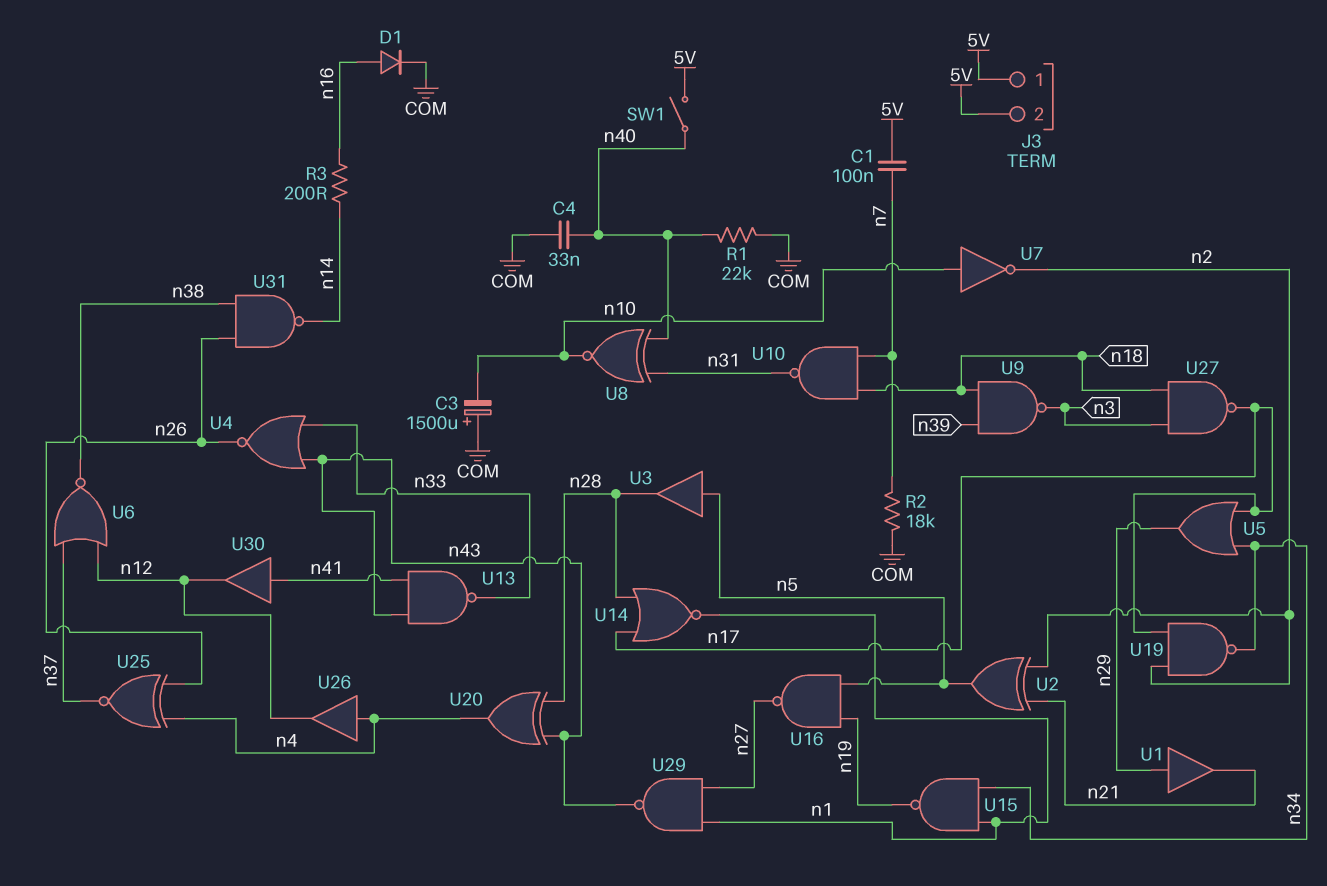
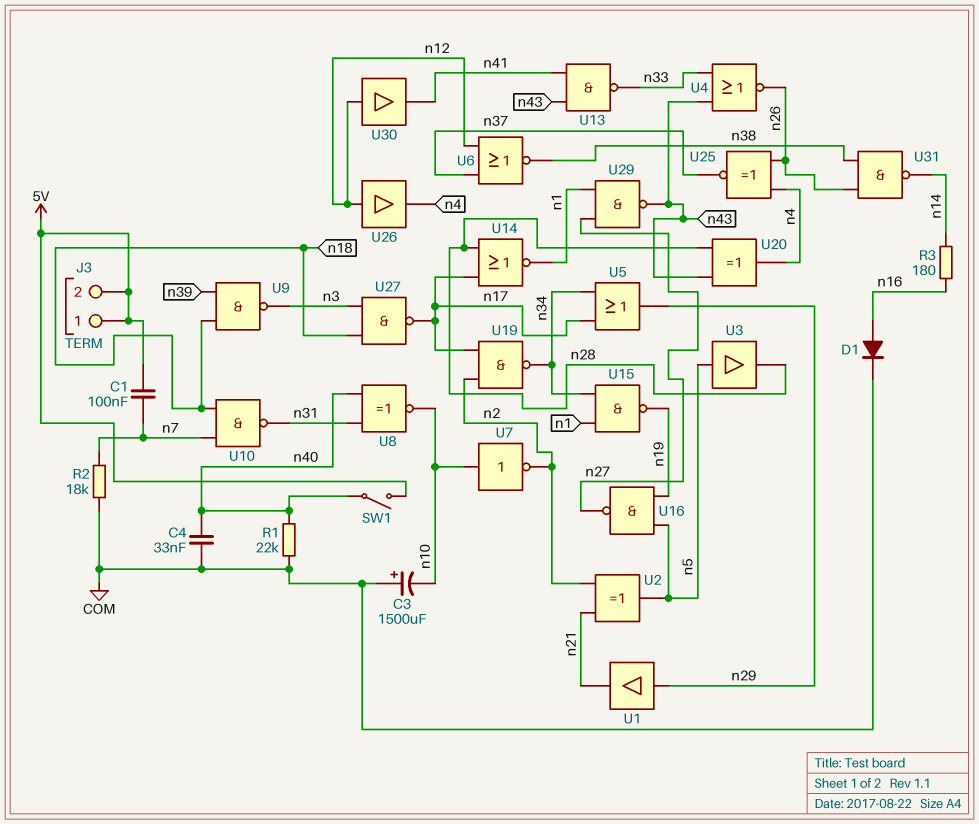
R3: 200 (n14, n16) -> 180 (n14, n16)
U26: buffer (in n4, out n12) -> buffer (in n12, out n4)
U30: buffer (in n41, out n12) -> buffer (in n12, out n41)

